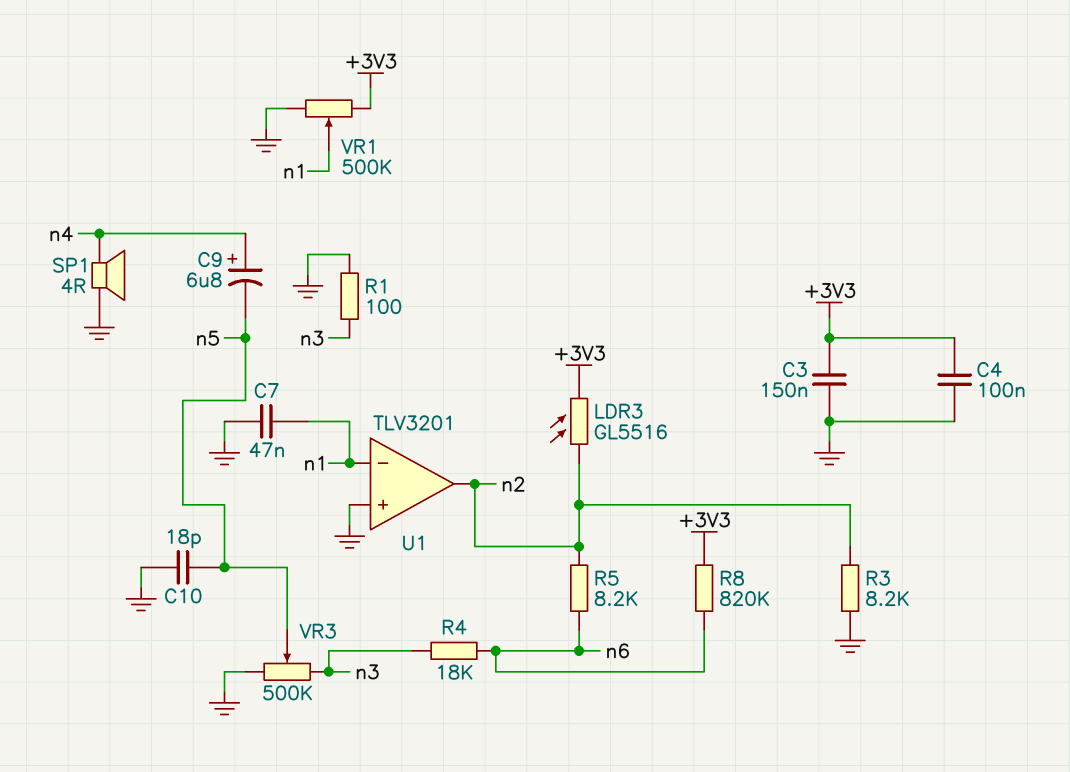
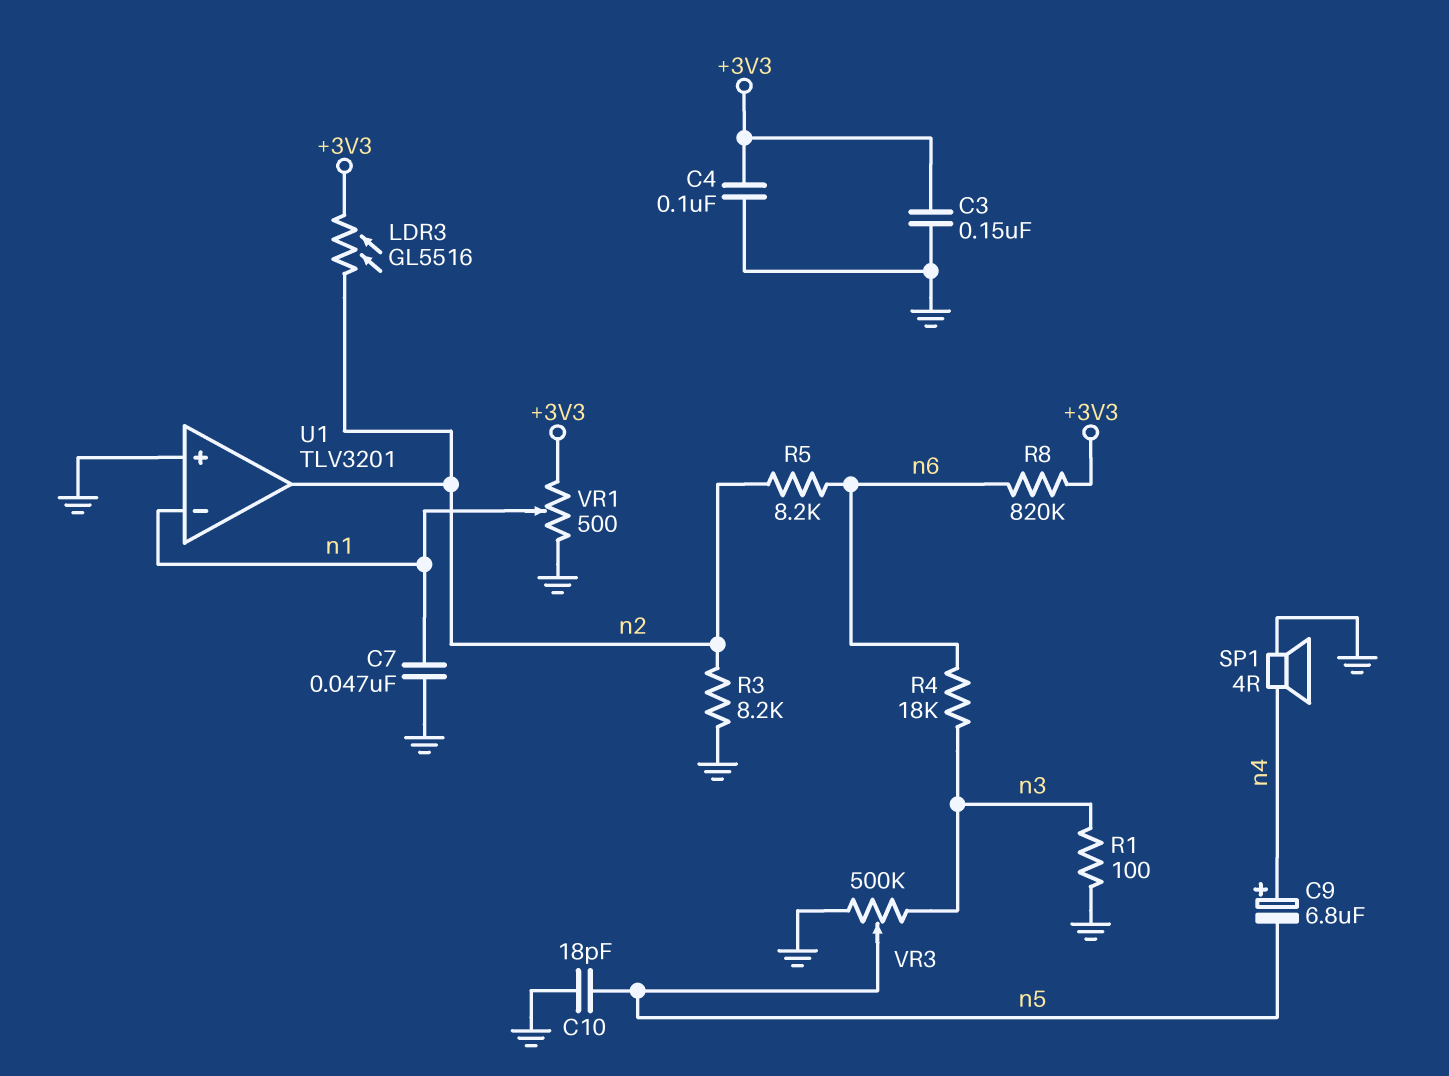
VR1: 500k (+3V3, GND, wiper n1) -> 500 (+3V3, GND, wiper n1)

